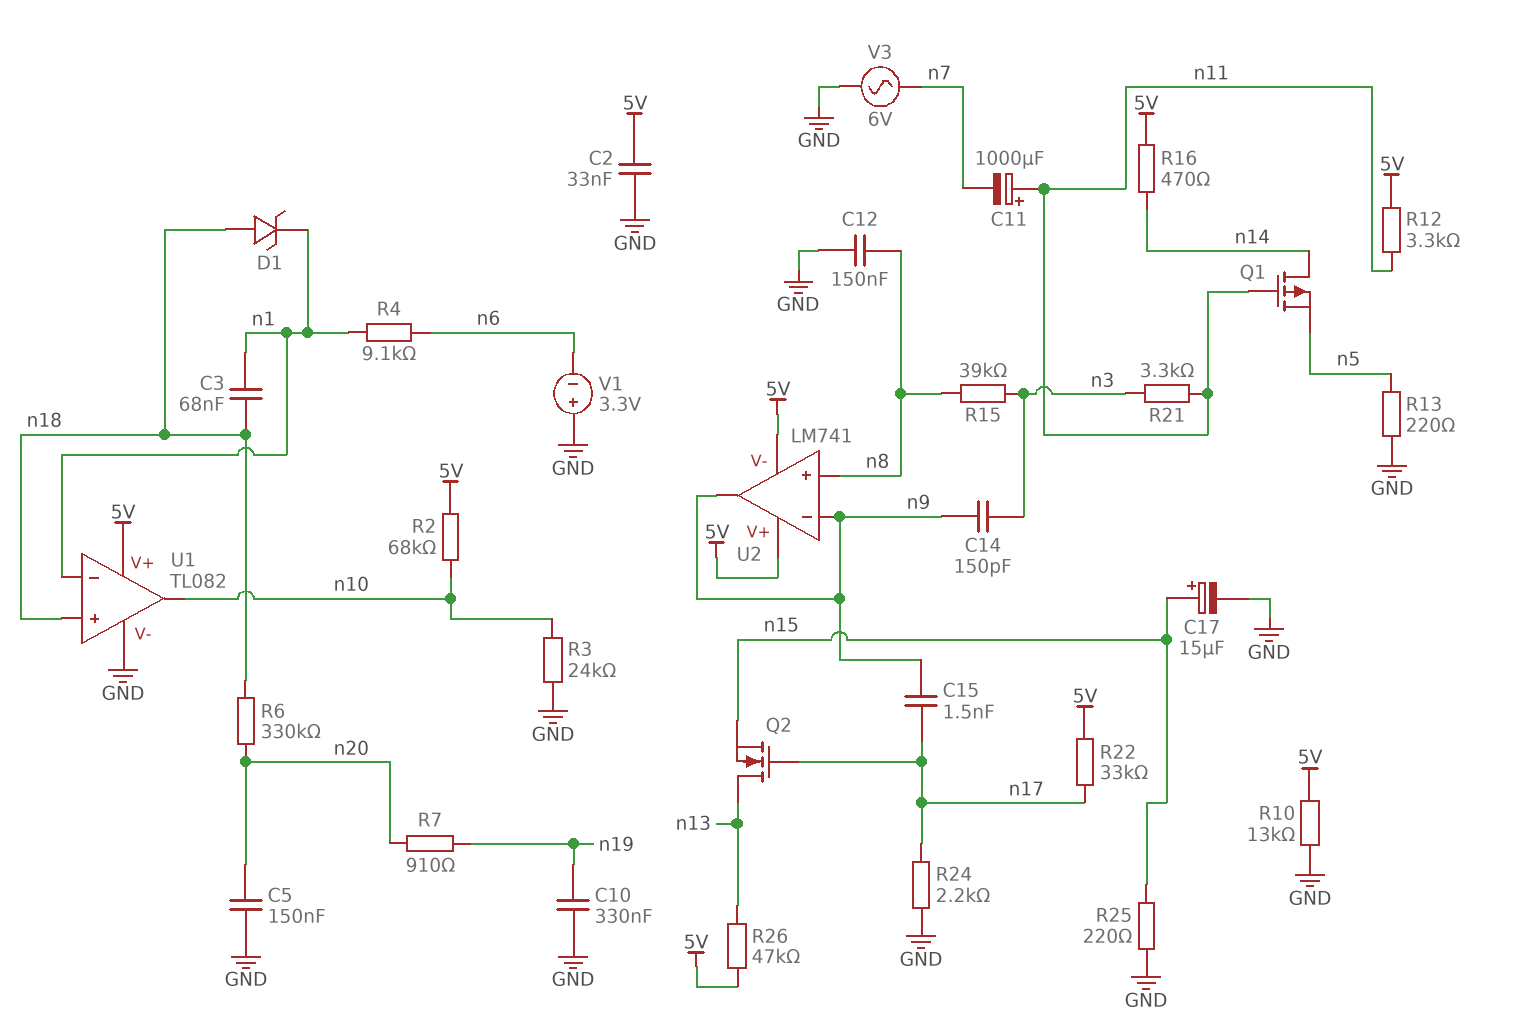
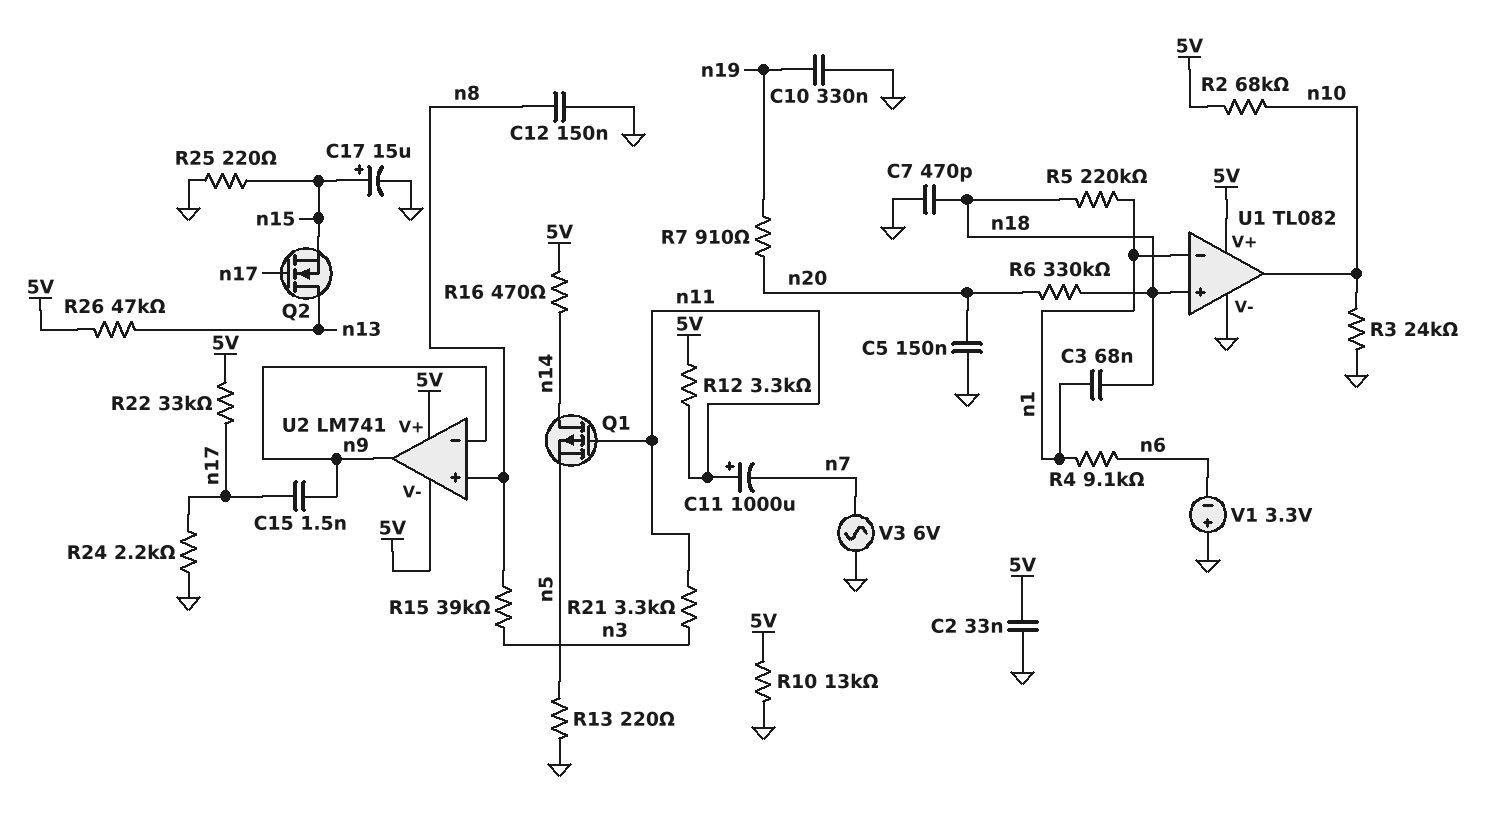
C7: none -> 470pF (GND, n18)
C14: 150pF (n3, n9) -> none
D1: zener (A n18, K n1) -> none
R5: none -> 220k (n1, n18)

